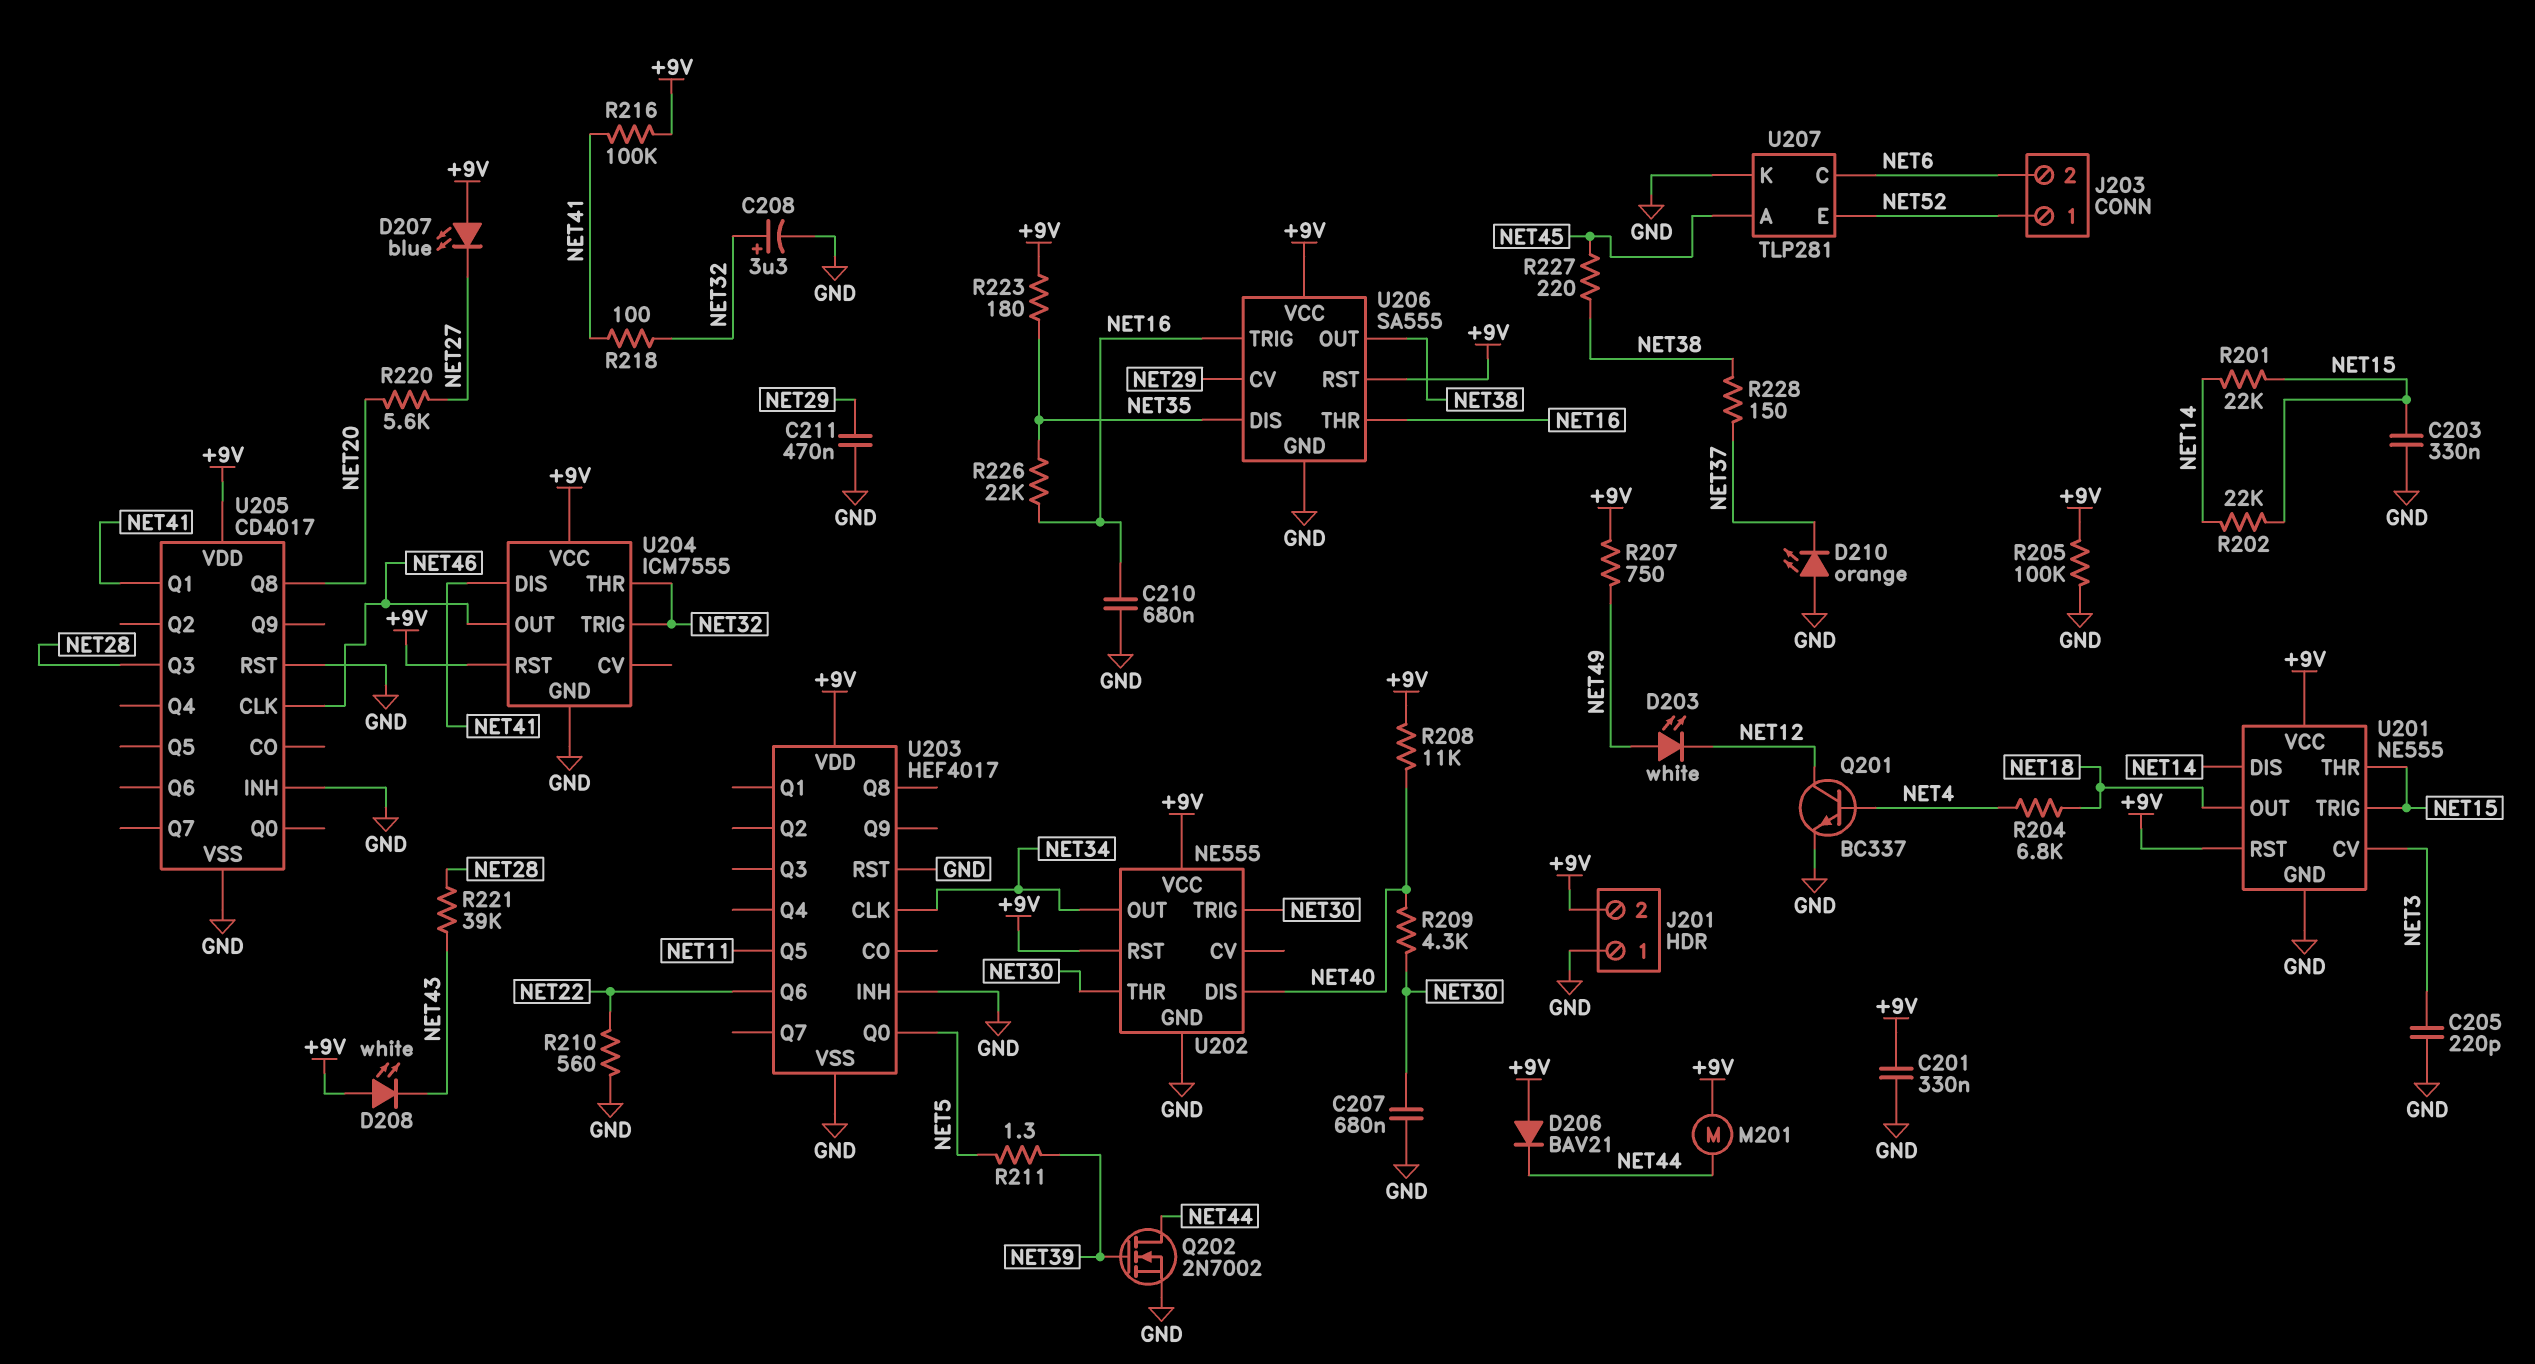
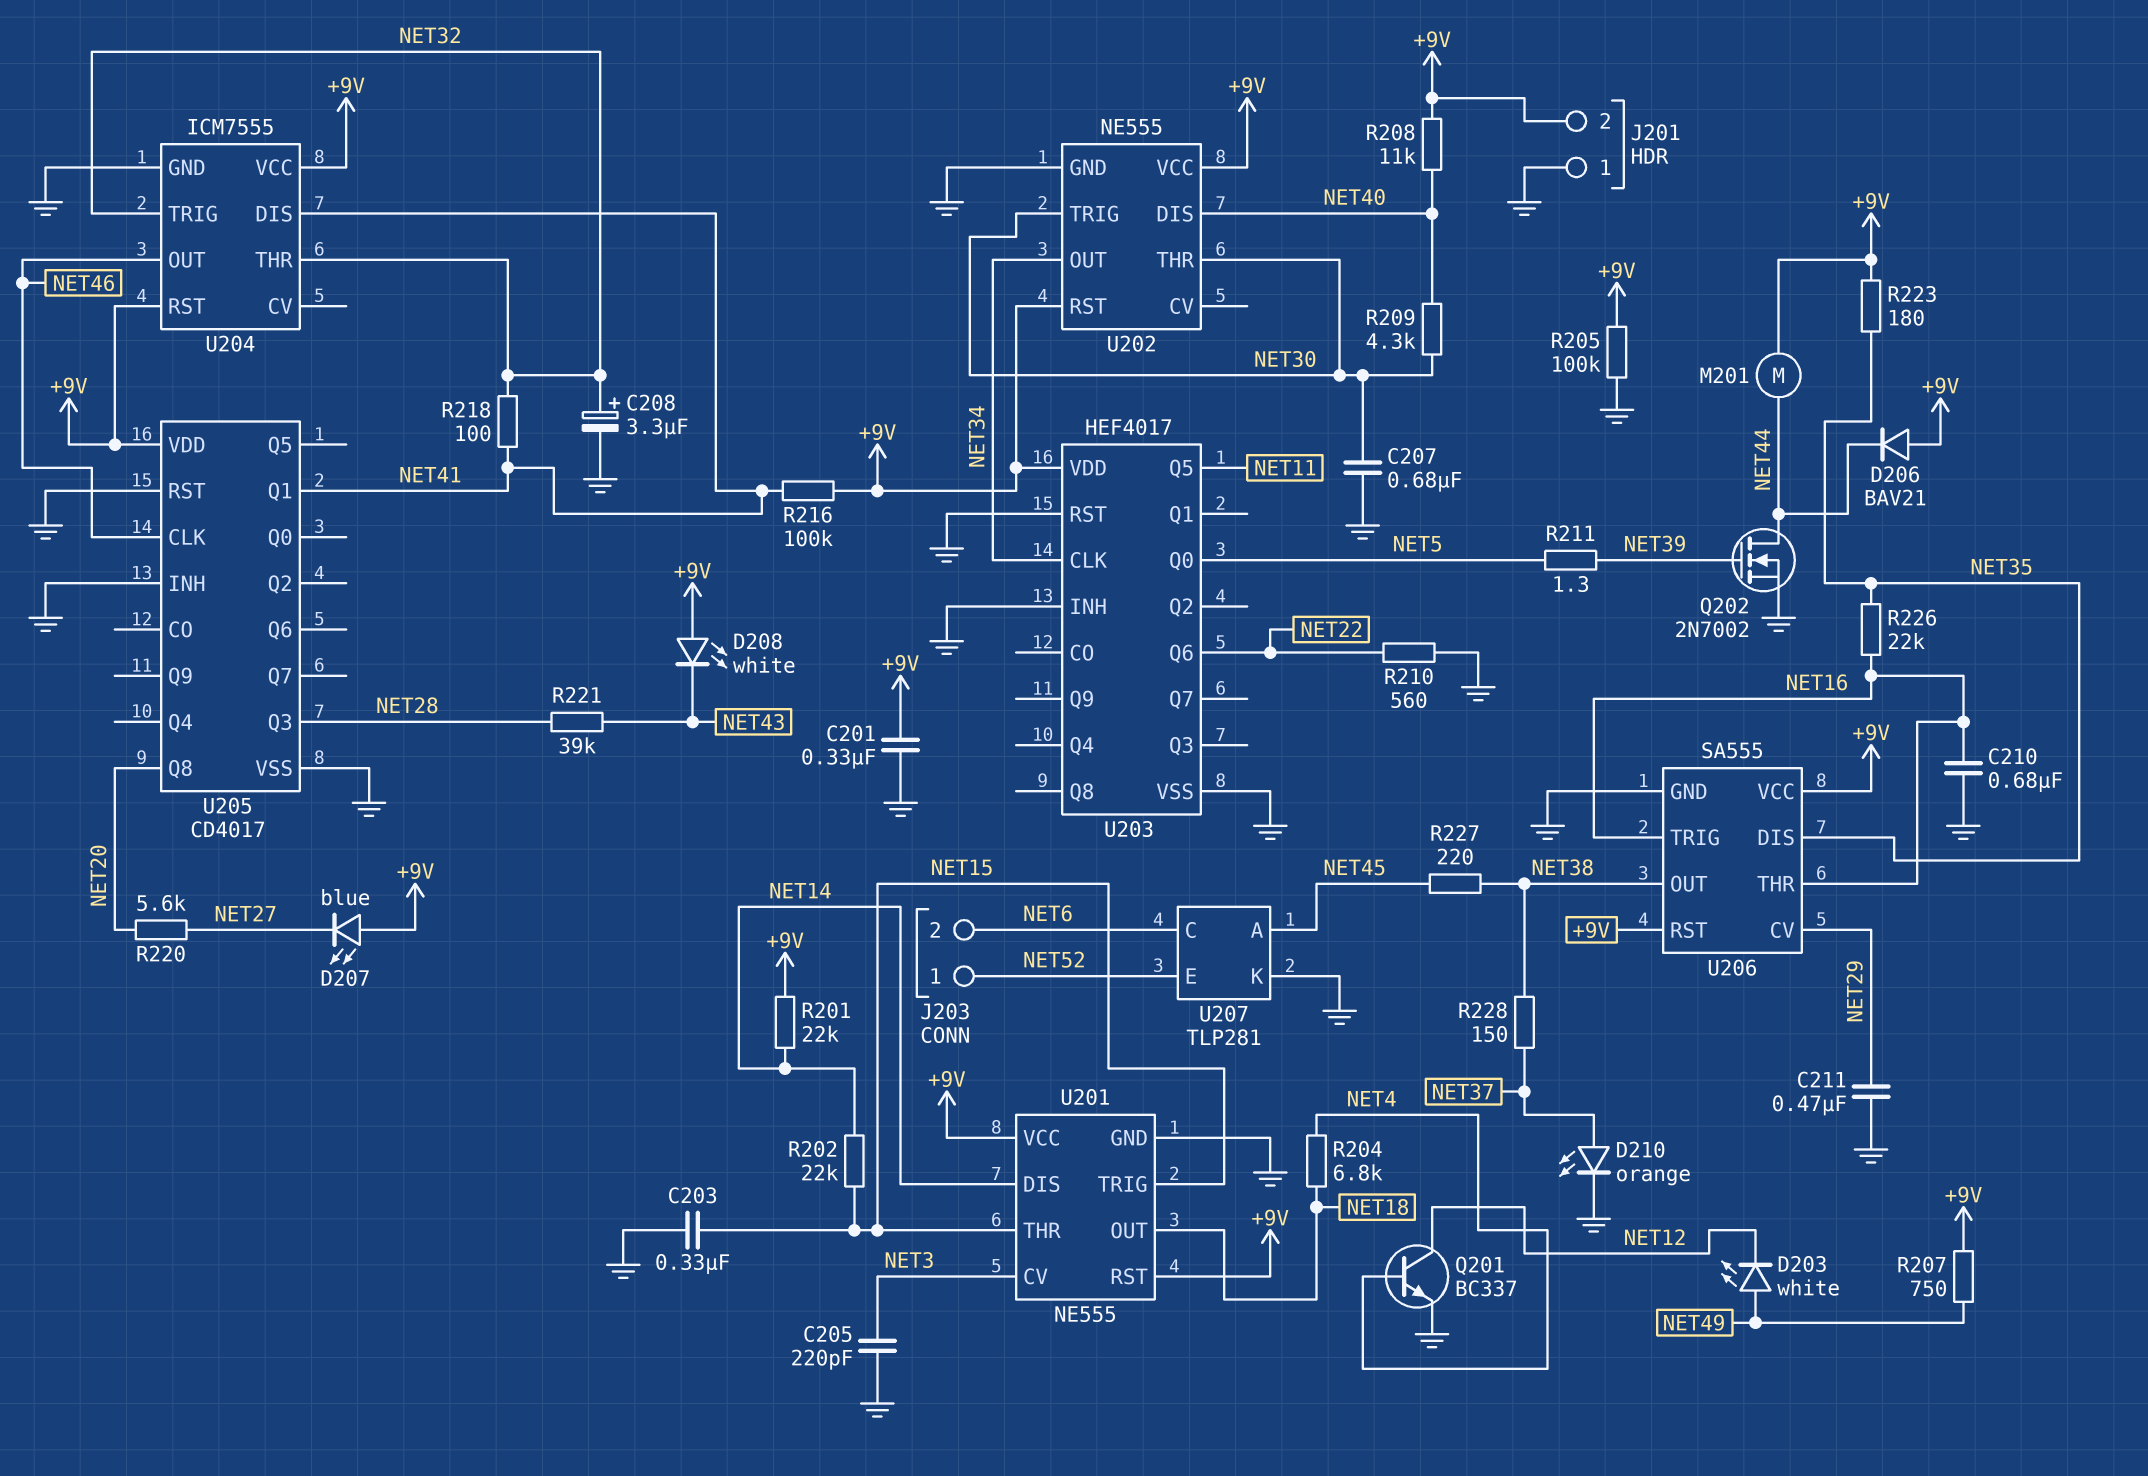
D210: LED orange (A GND, K NET37) -> LED orange (A NET37, K GND)
R201: 22k (NET14, NET15) -> 22k (+9V, NET14)

